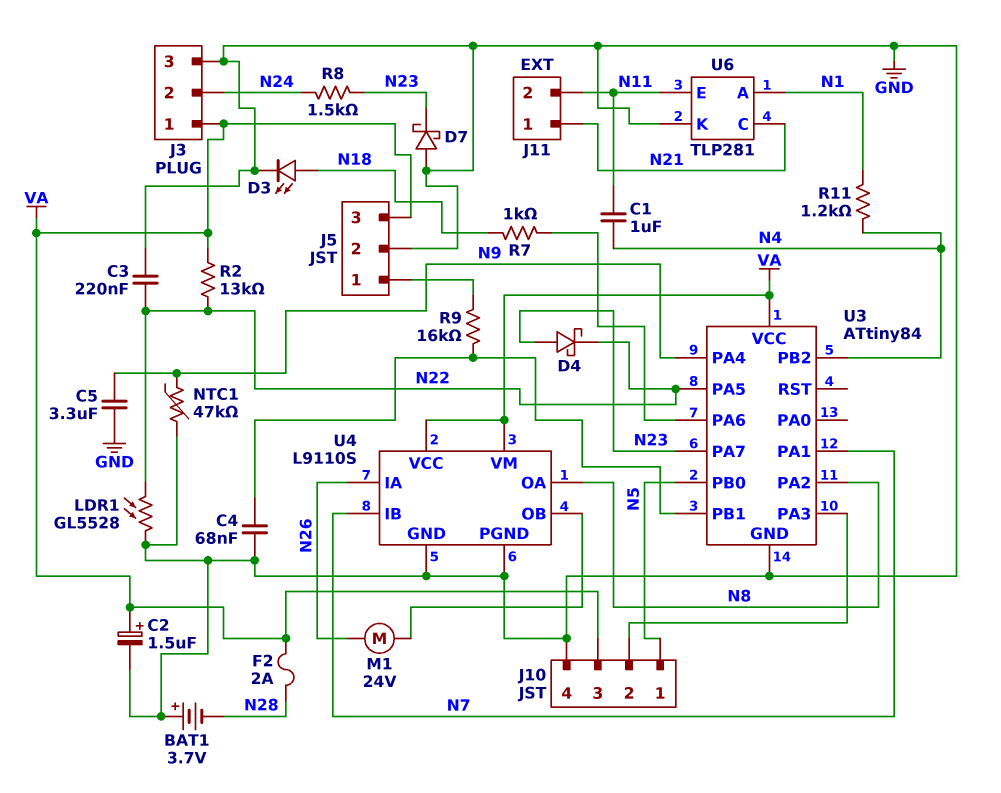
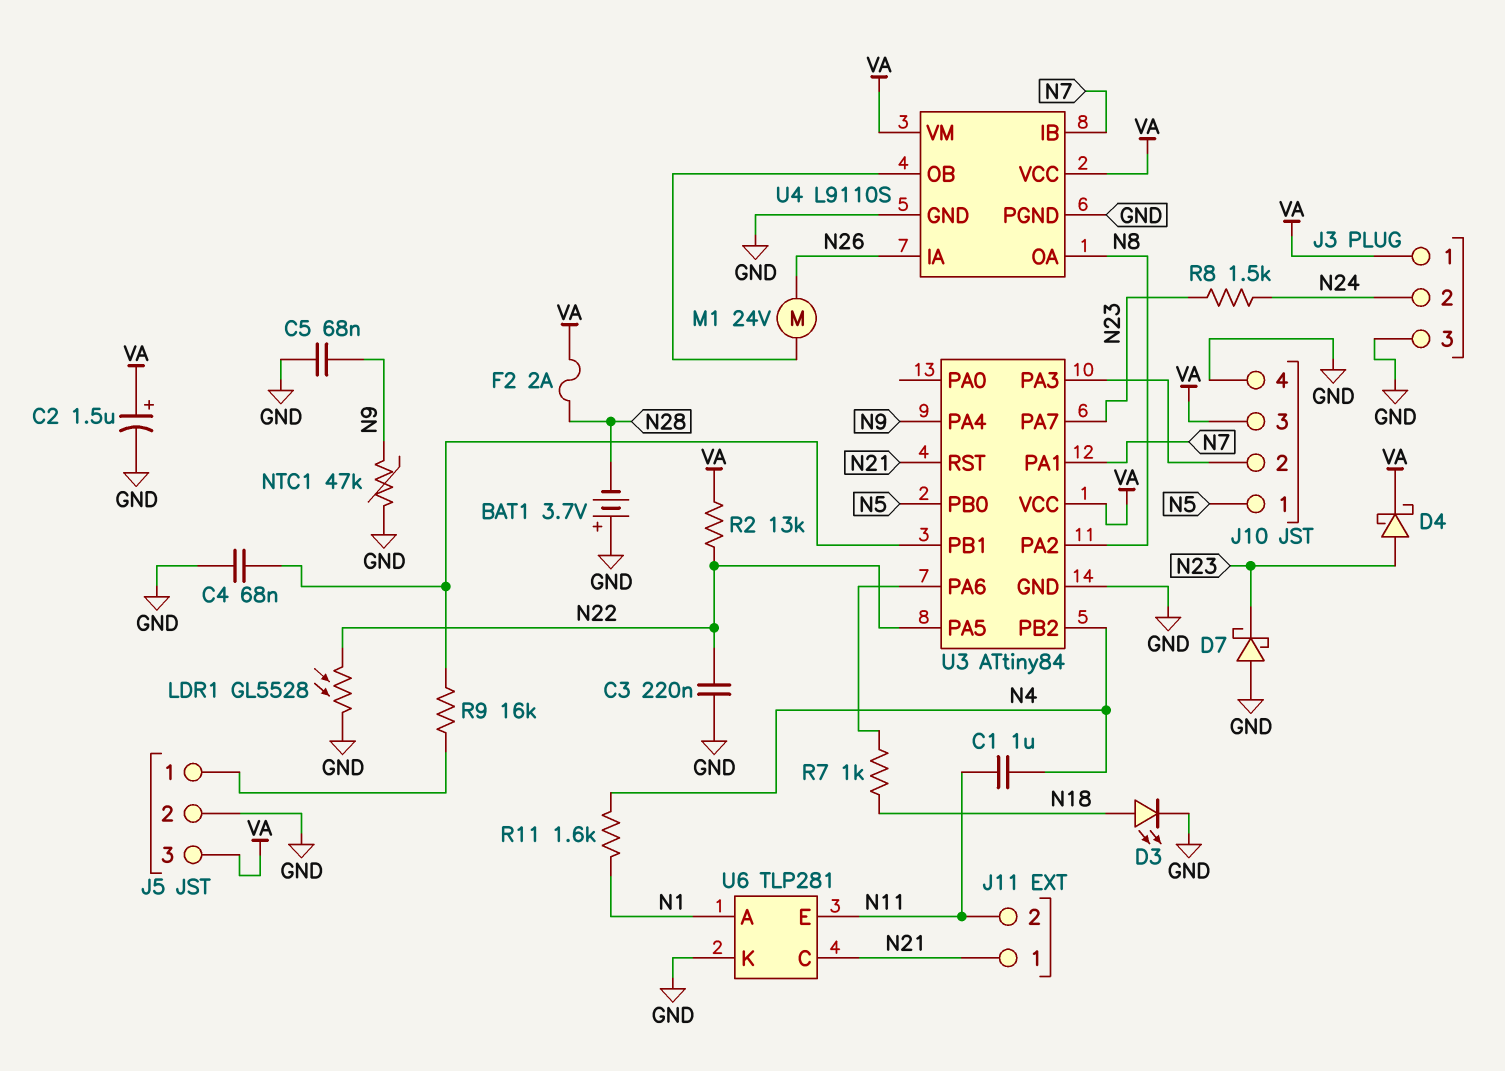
C5: 3.3uF (GND, N9) -> 68nF (GND, N9)
D4: schottky (A N23, K N22) -> schottky (A N23, K VA)
R11: 1.2k (N1, N4) -> 1.6k (N1, N4)
U3 pin RST: none -> N21

